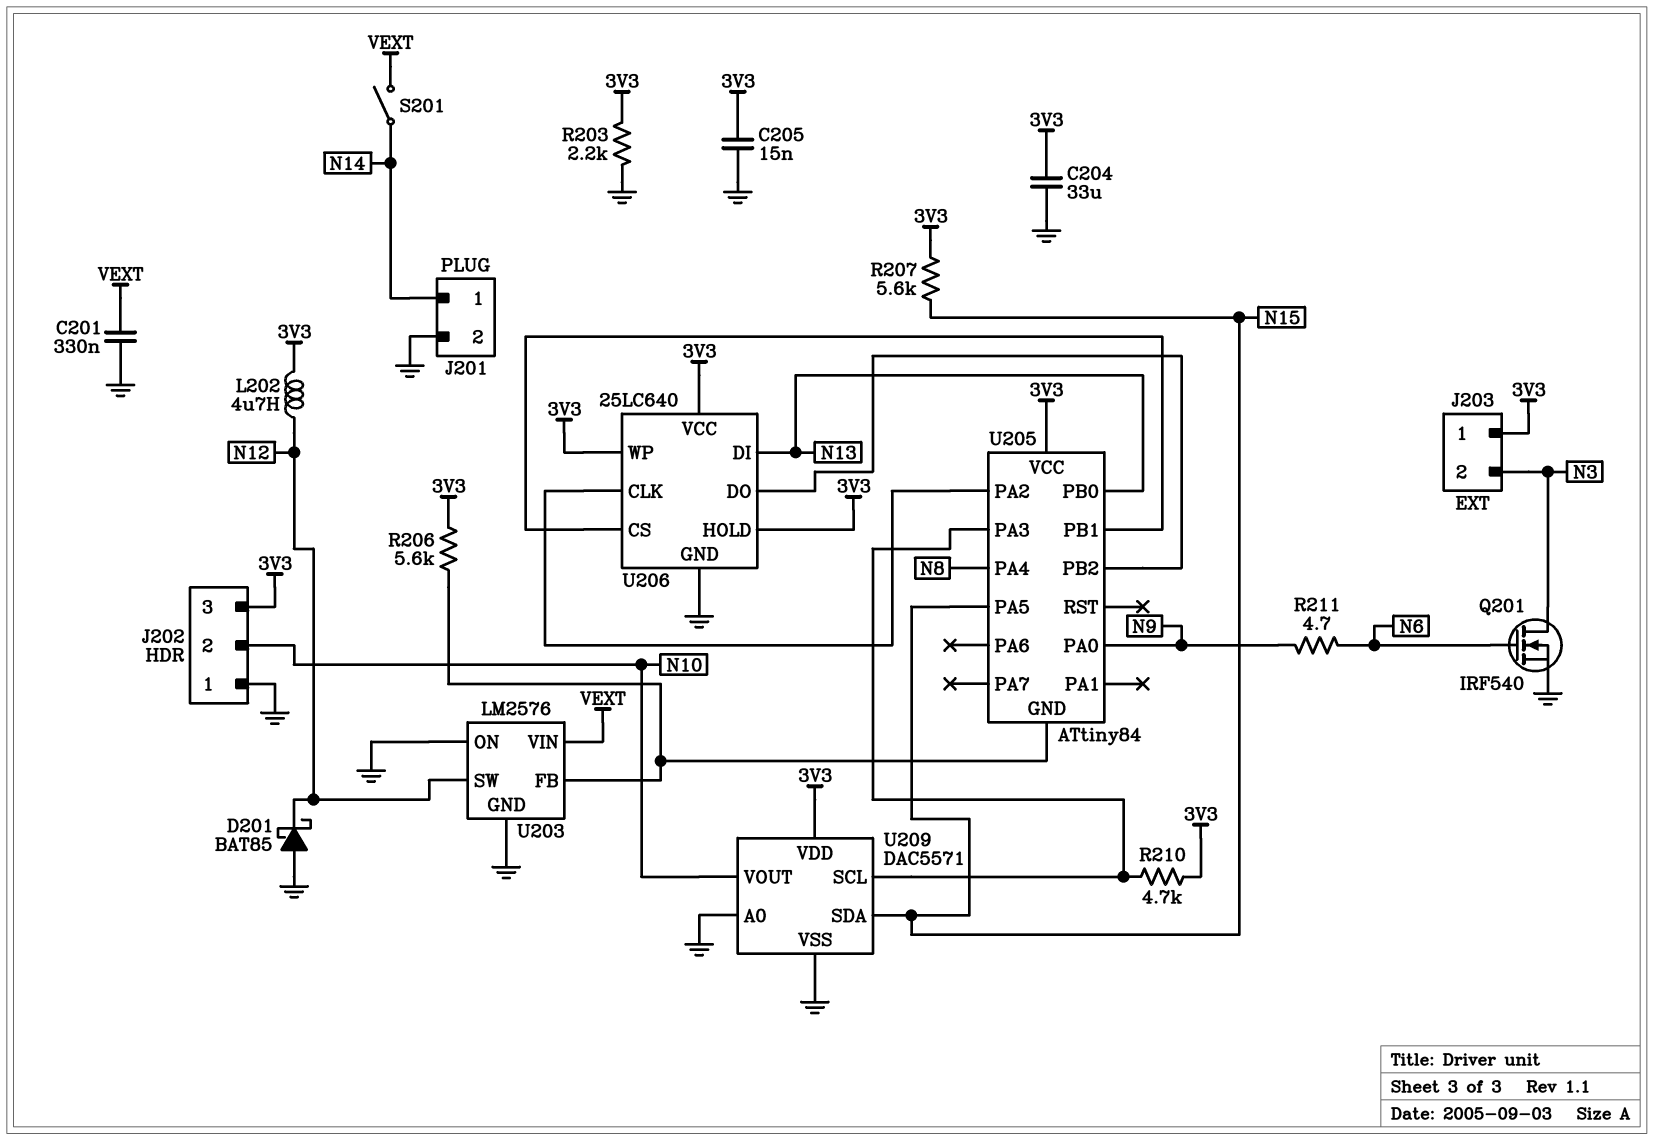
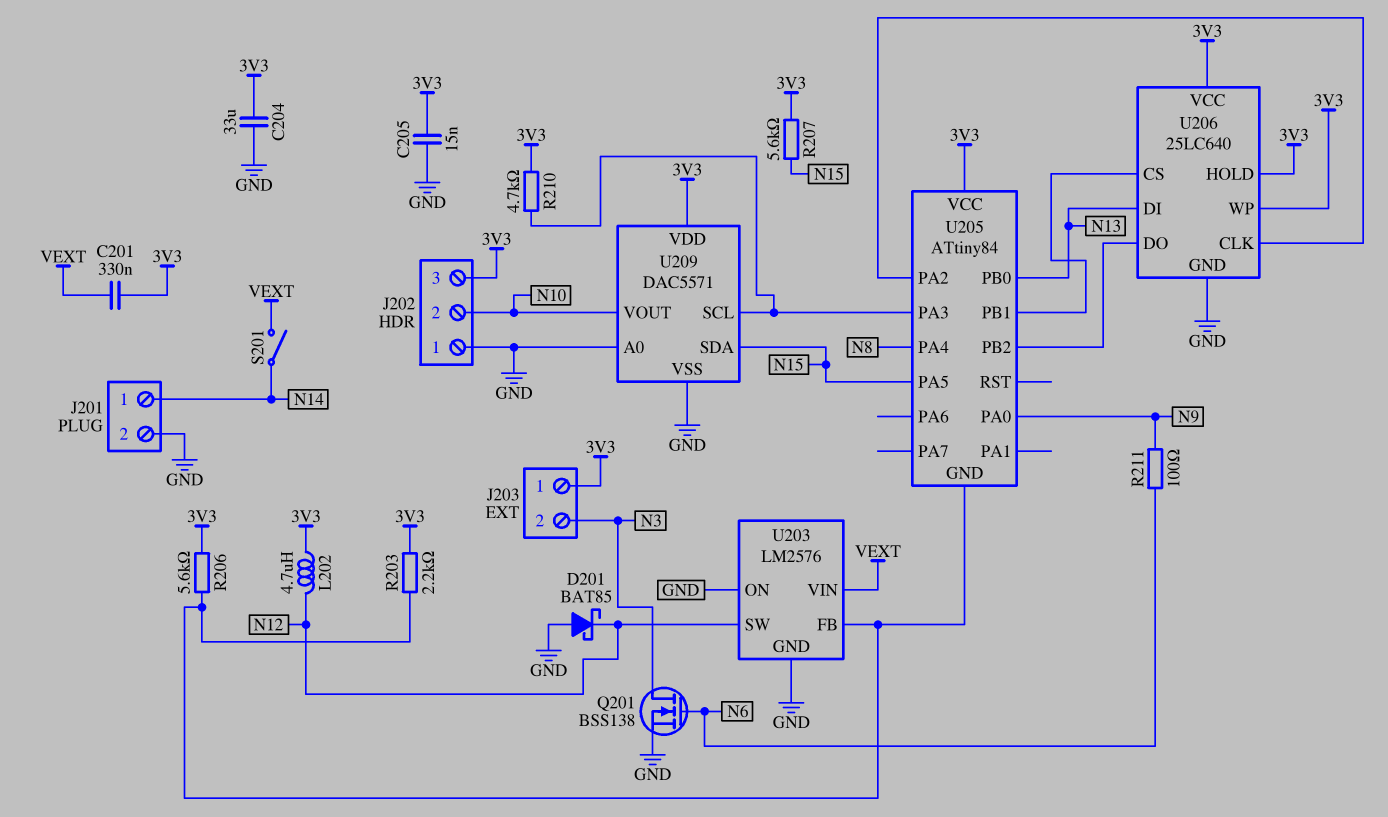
C201: 330nF (GND, VEXT) -> 330nF (3V3, VEXT)
Q201: NMOS IRF540 (G N6, D N3, S GND) -> NMOS BSS138 (G N6, D N3, S GND)
R203: 2.2k (3V3, GND) -> 2.2k (3V3, U203/FB)
R211: 4.7 (N6, N9) -> 100 (N6, N9)

